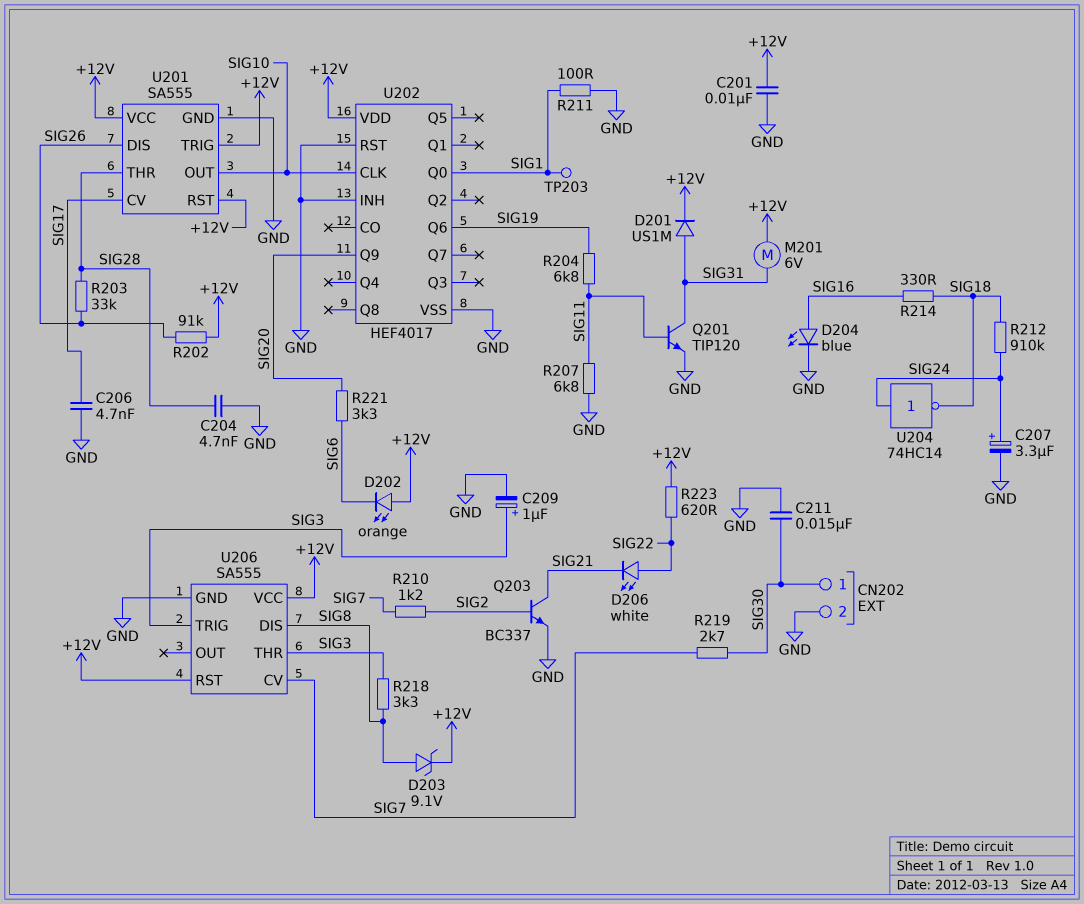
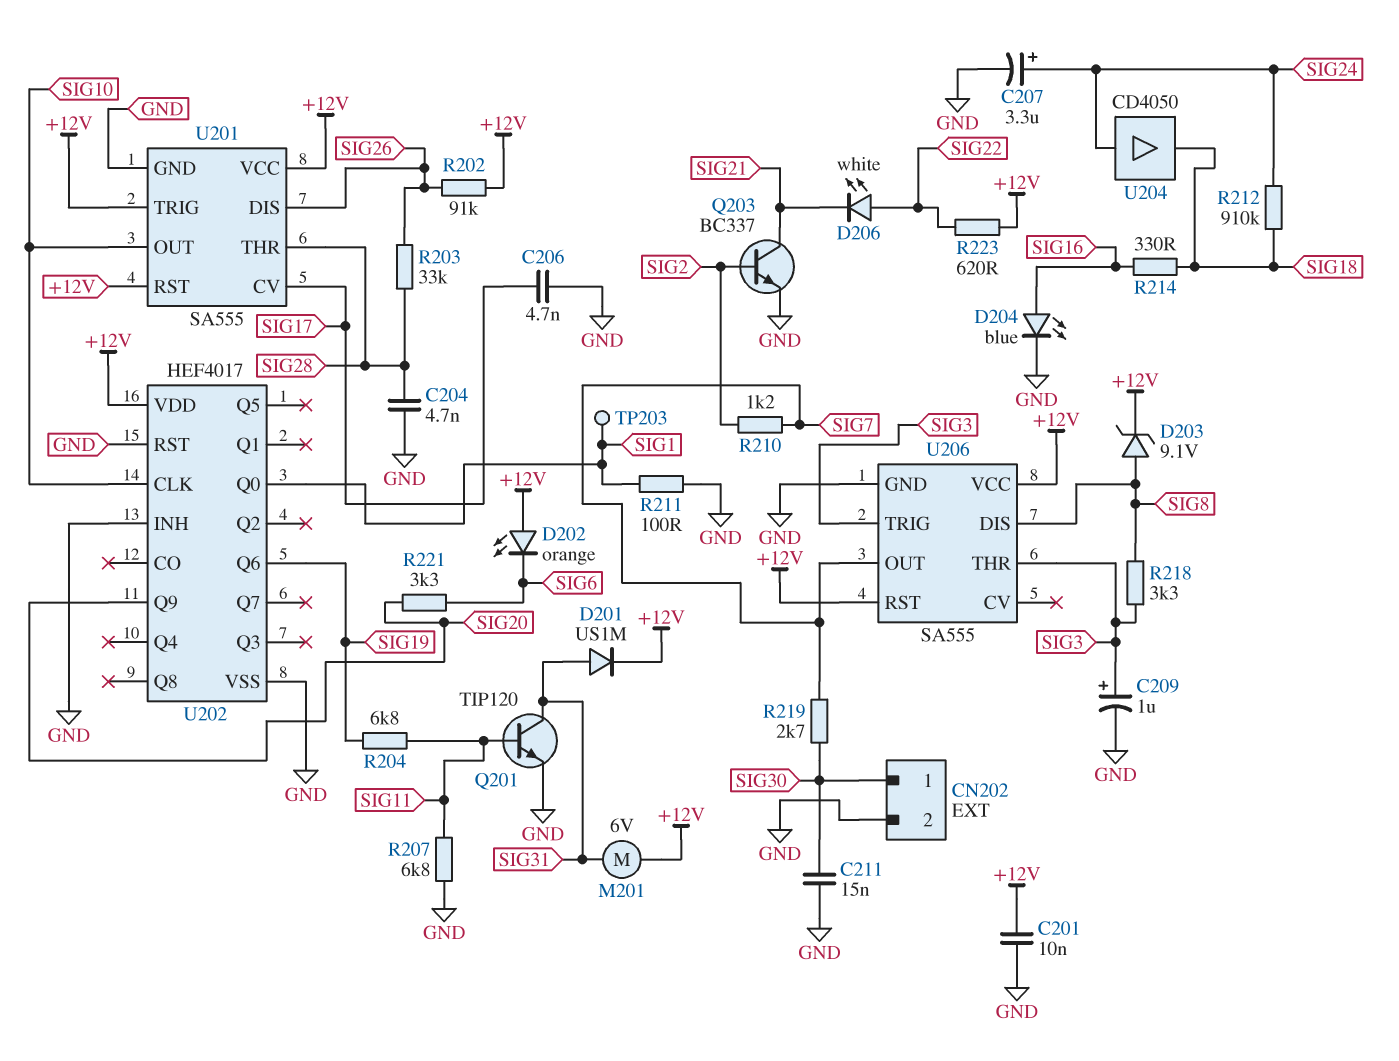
U204: NOT 74HC14 (in SIG24, out SIG18) -> buffer CD4050 (in SIG24, out SIG18)
U206 pin CV: SIG7 -> none
U206 pin OUT: none -> SIG7

